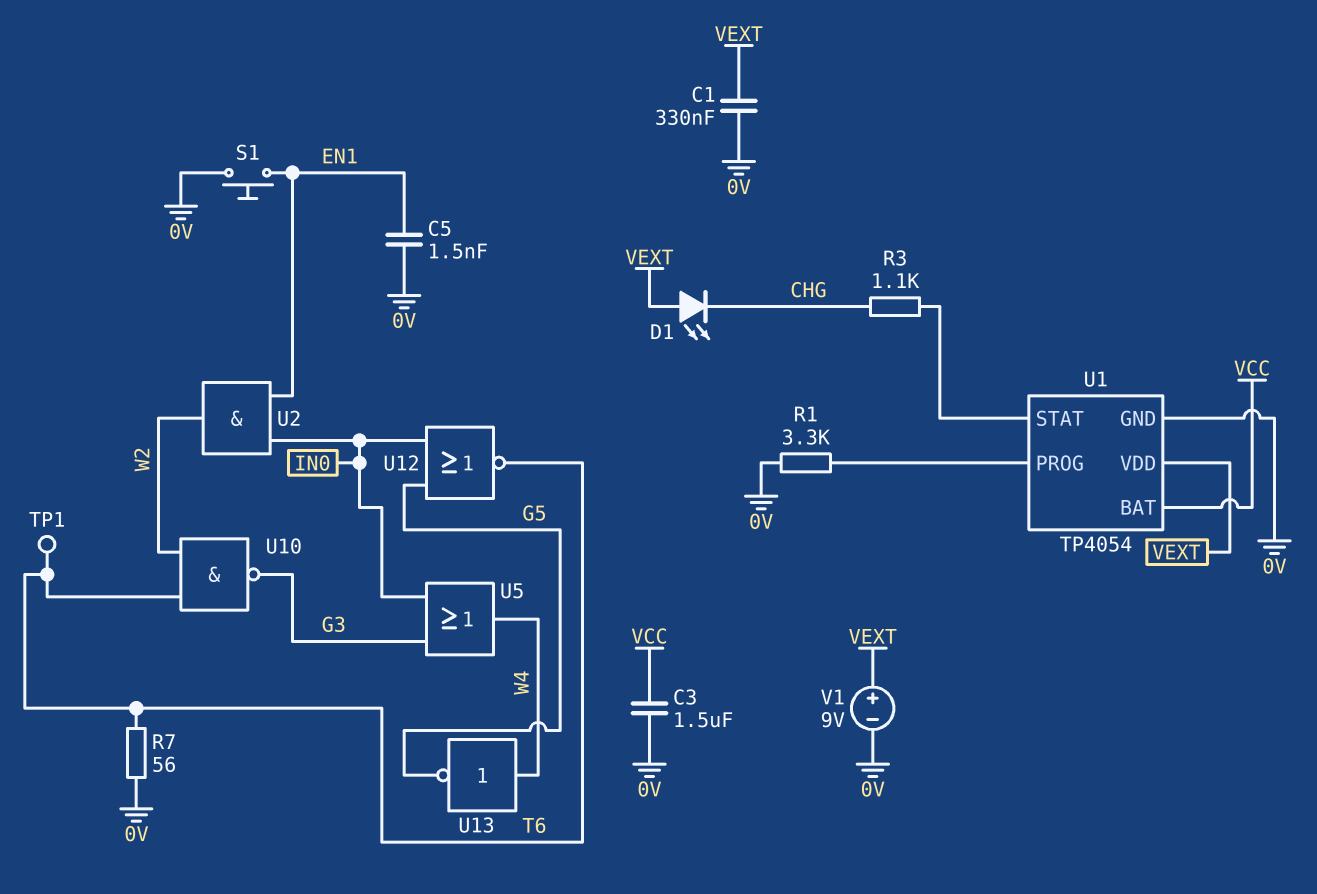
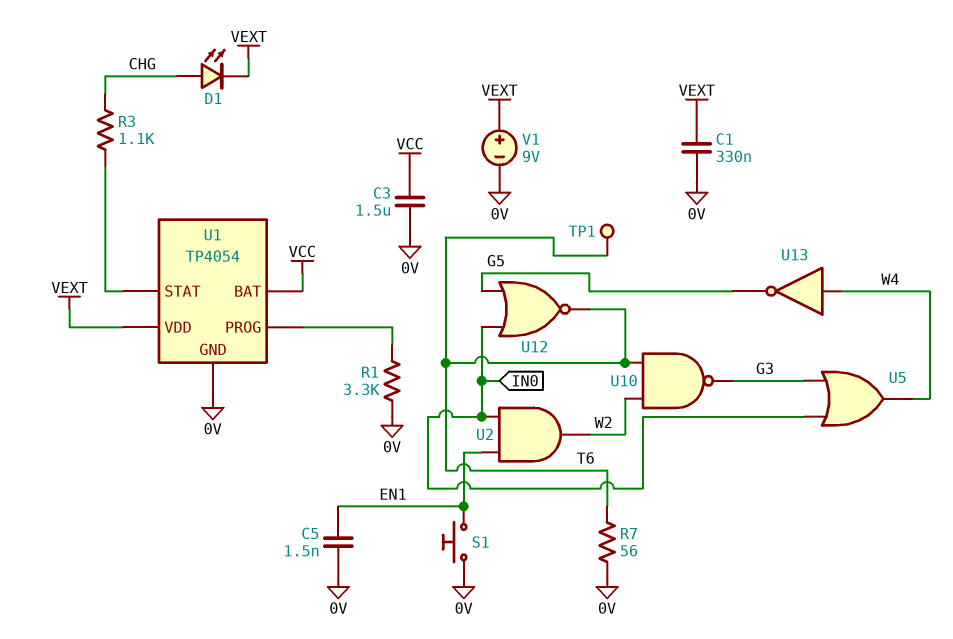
D1: LED (A VEXT, K CHG) -> LED (A CHG, K VEXT)

